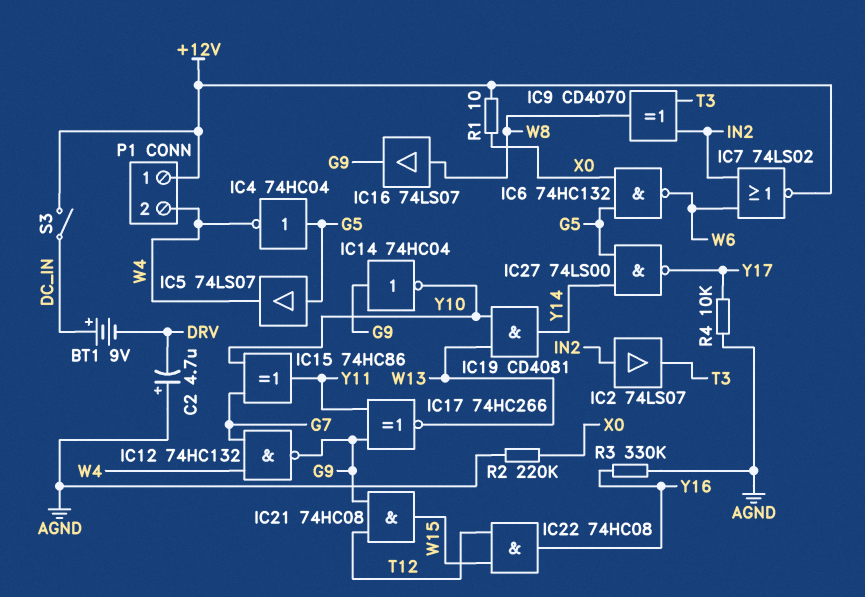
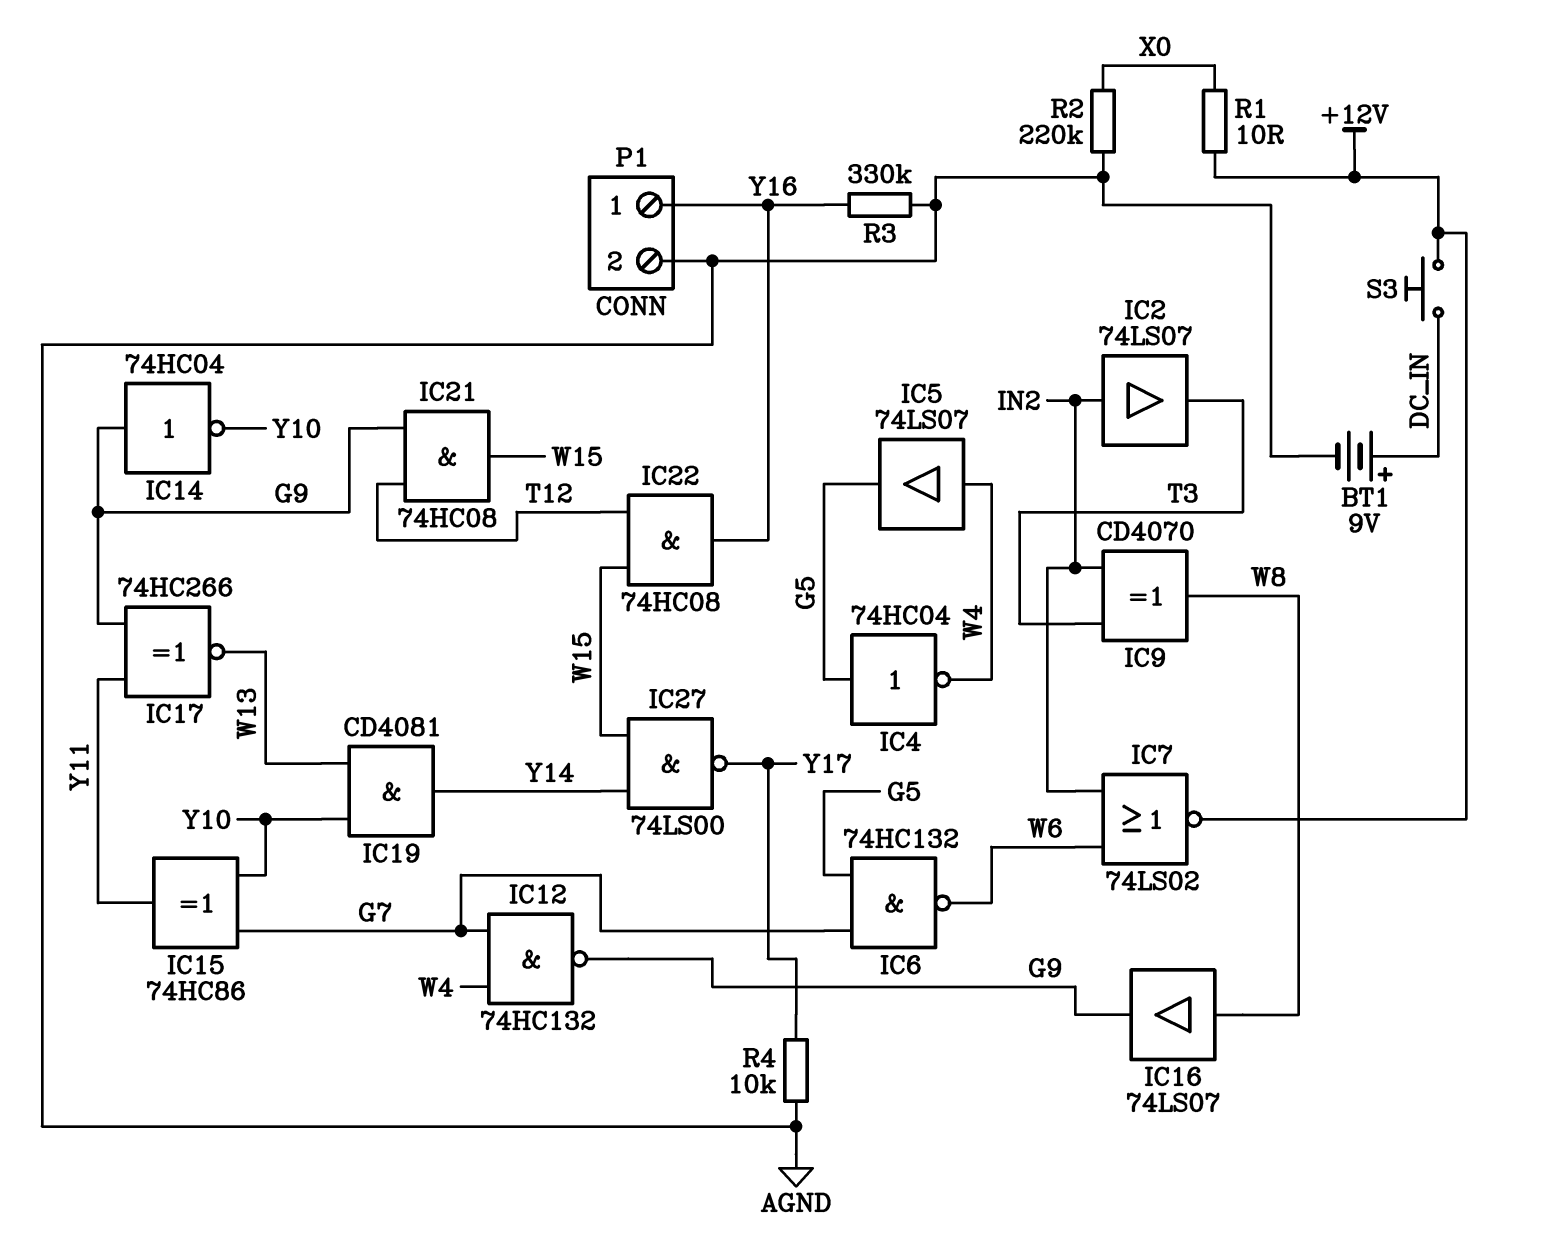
BT1: 9V (plus DC_IN, minus DRV) -> 9V (plus DC_IN, minus AGND)
C2: 4.7uF (plus AGND, minus DRV) -> none
IC5: buffer 74LS07 (in G5, out W4) -> buffer 74LS07 (in W4, out G5)
IC6: NAND 74HC132 (in G5, in X0, out W6) -> NAND 74HC132 (in G5, in G7, out W6)
IC27: NAND 74LS00 (in G5, in Y14, out Y17) -> NAND 74LS00 (in W15, in Y14, out Y17)
P1 pin 1: +12V -> Y16
P1 pin 2: W4 -> AGND
S3: switch (+12V, DC_IN) -> button (+12V, DC_IN)

